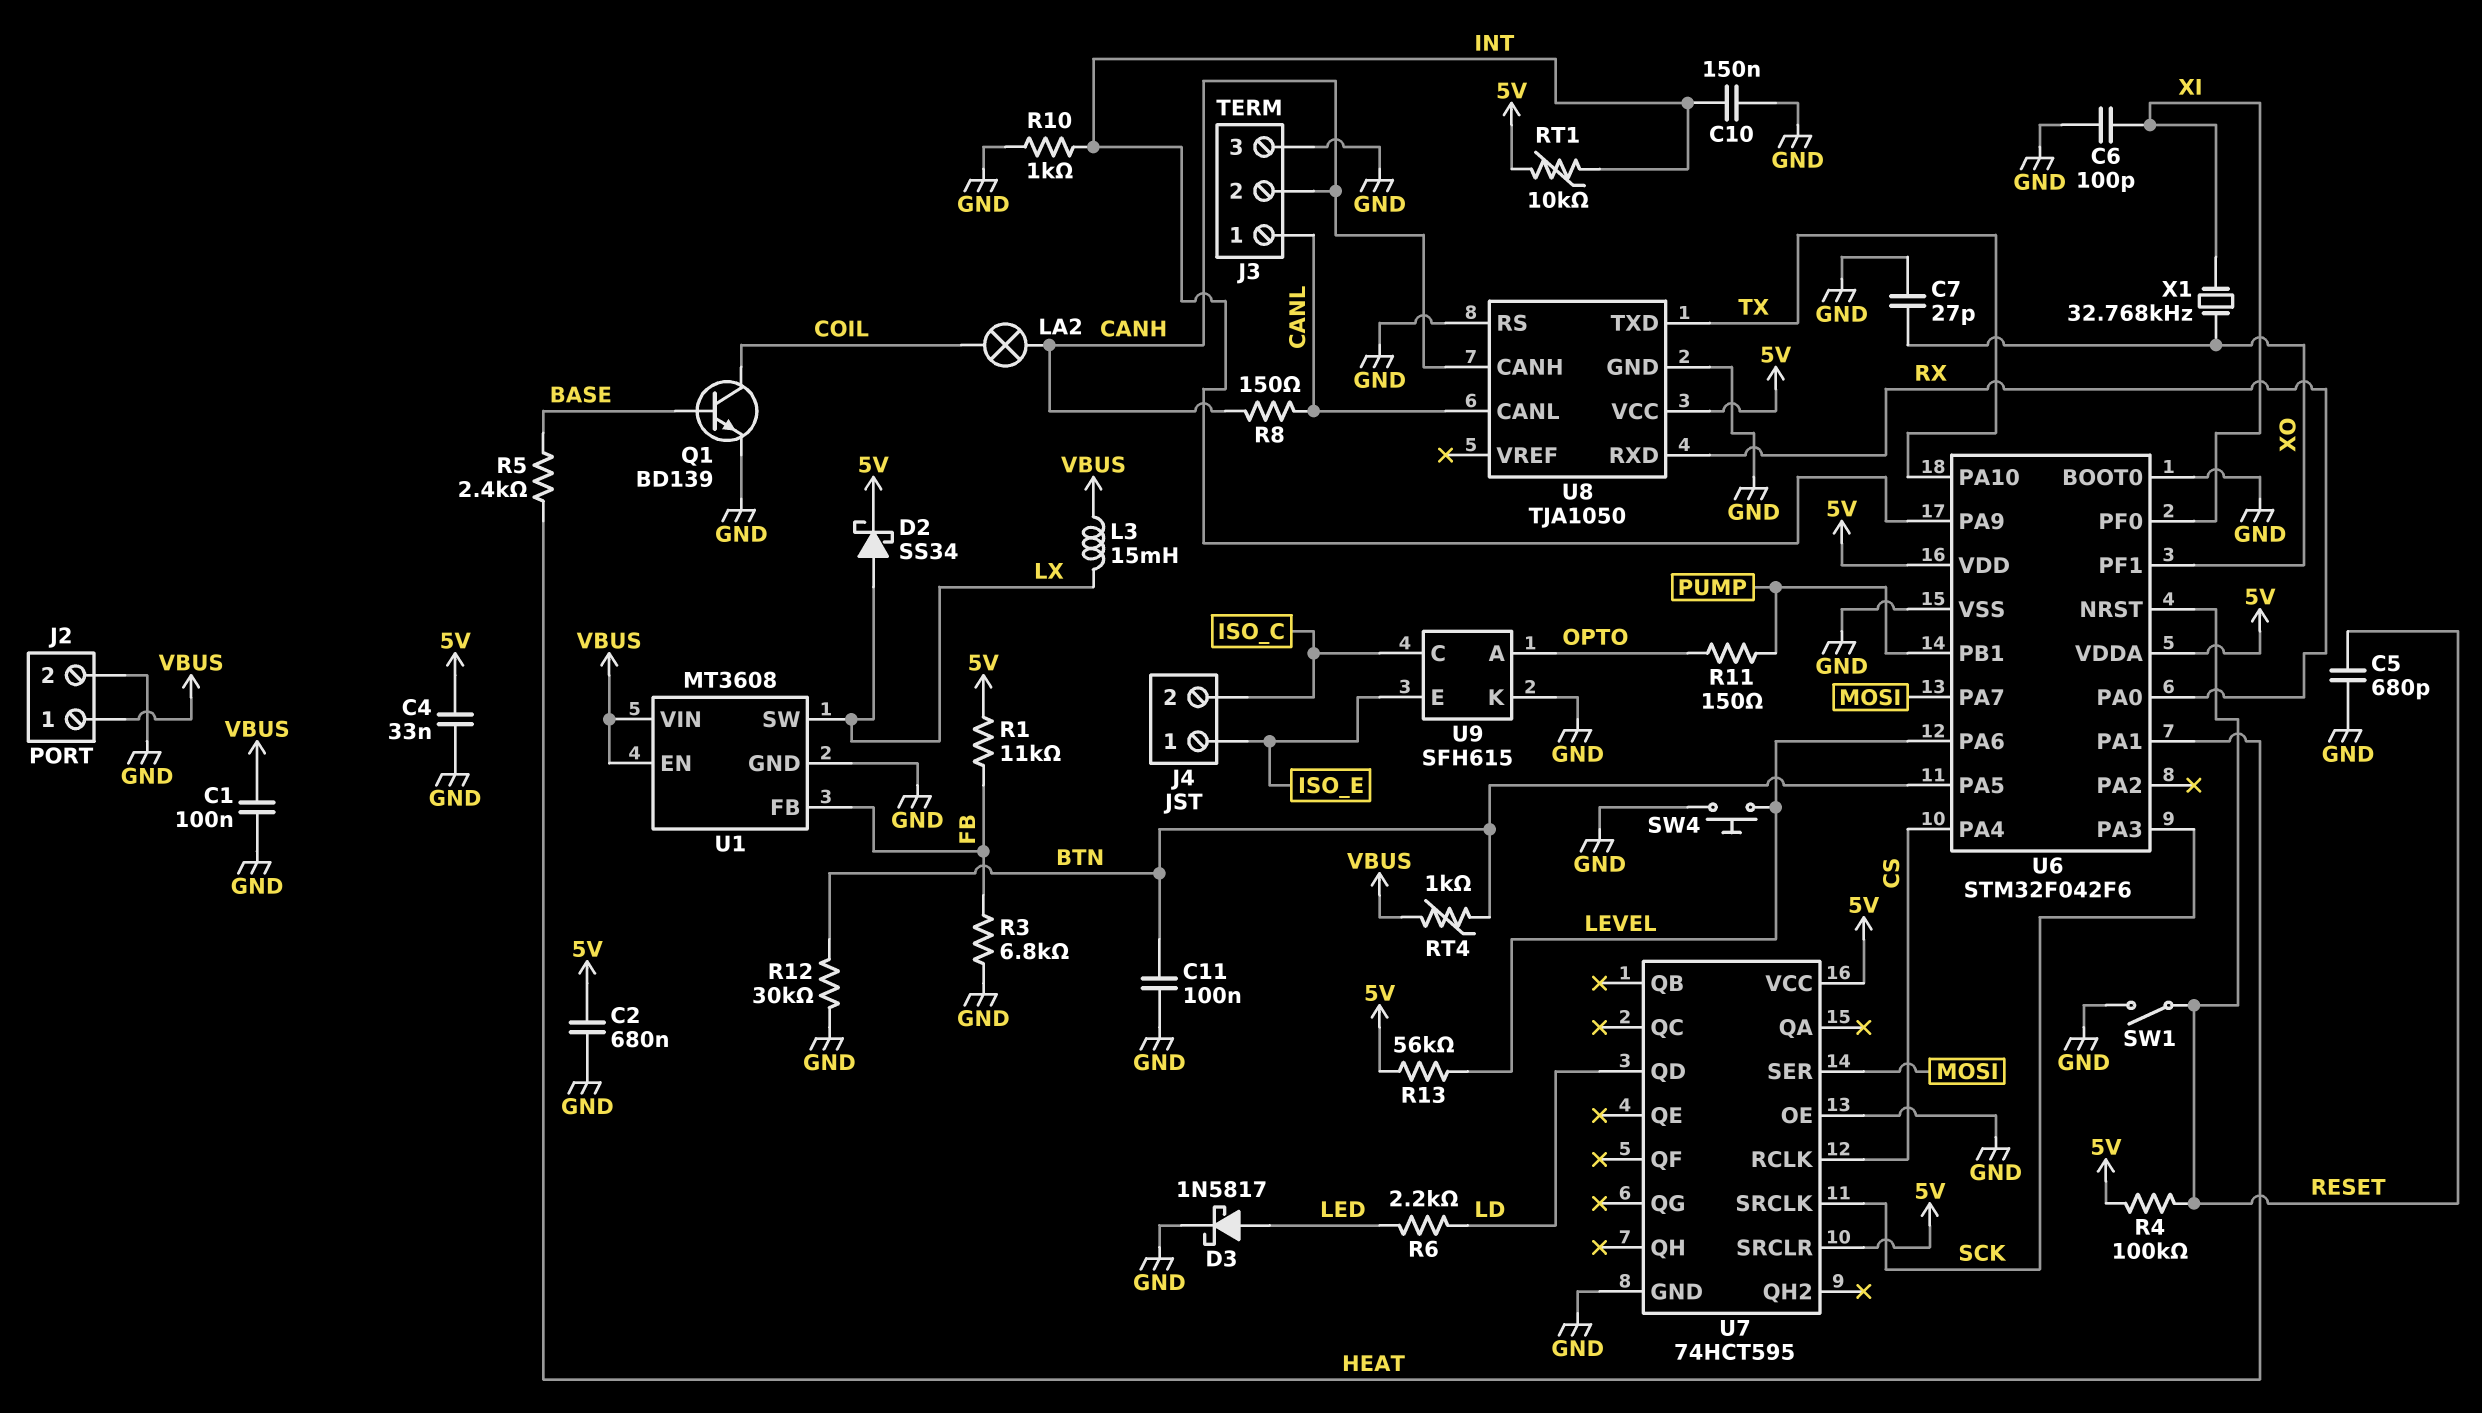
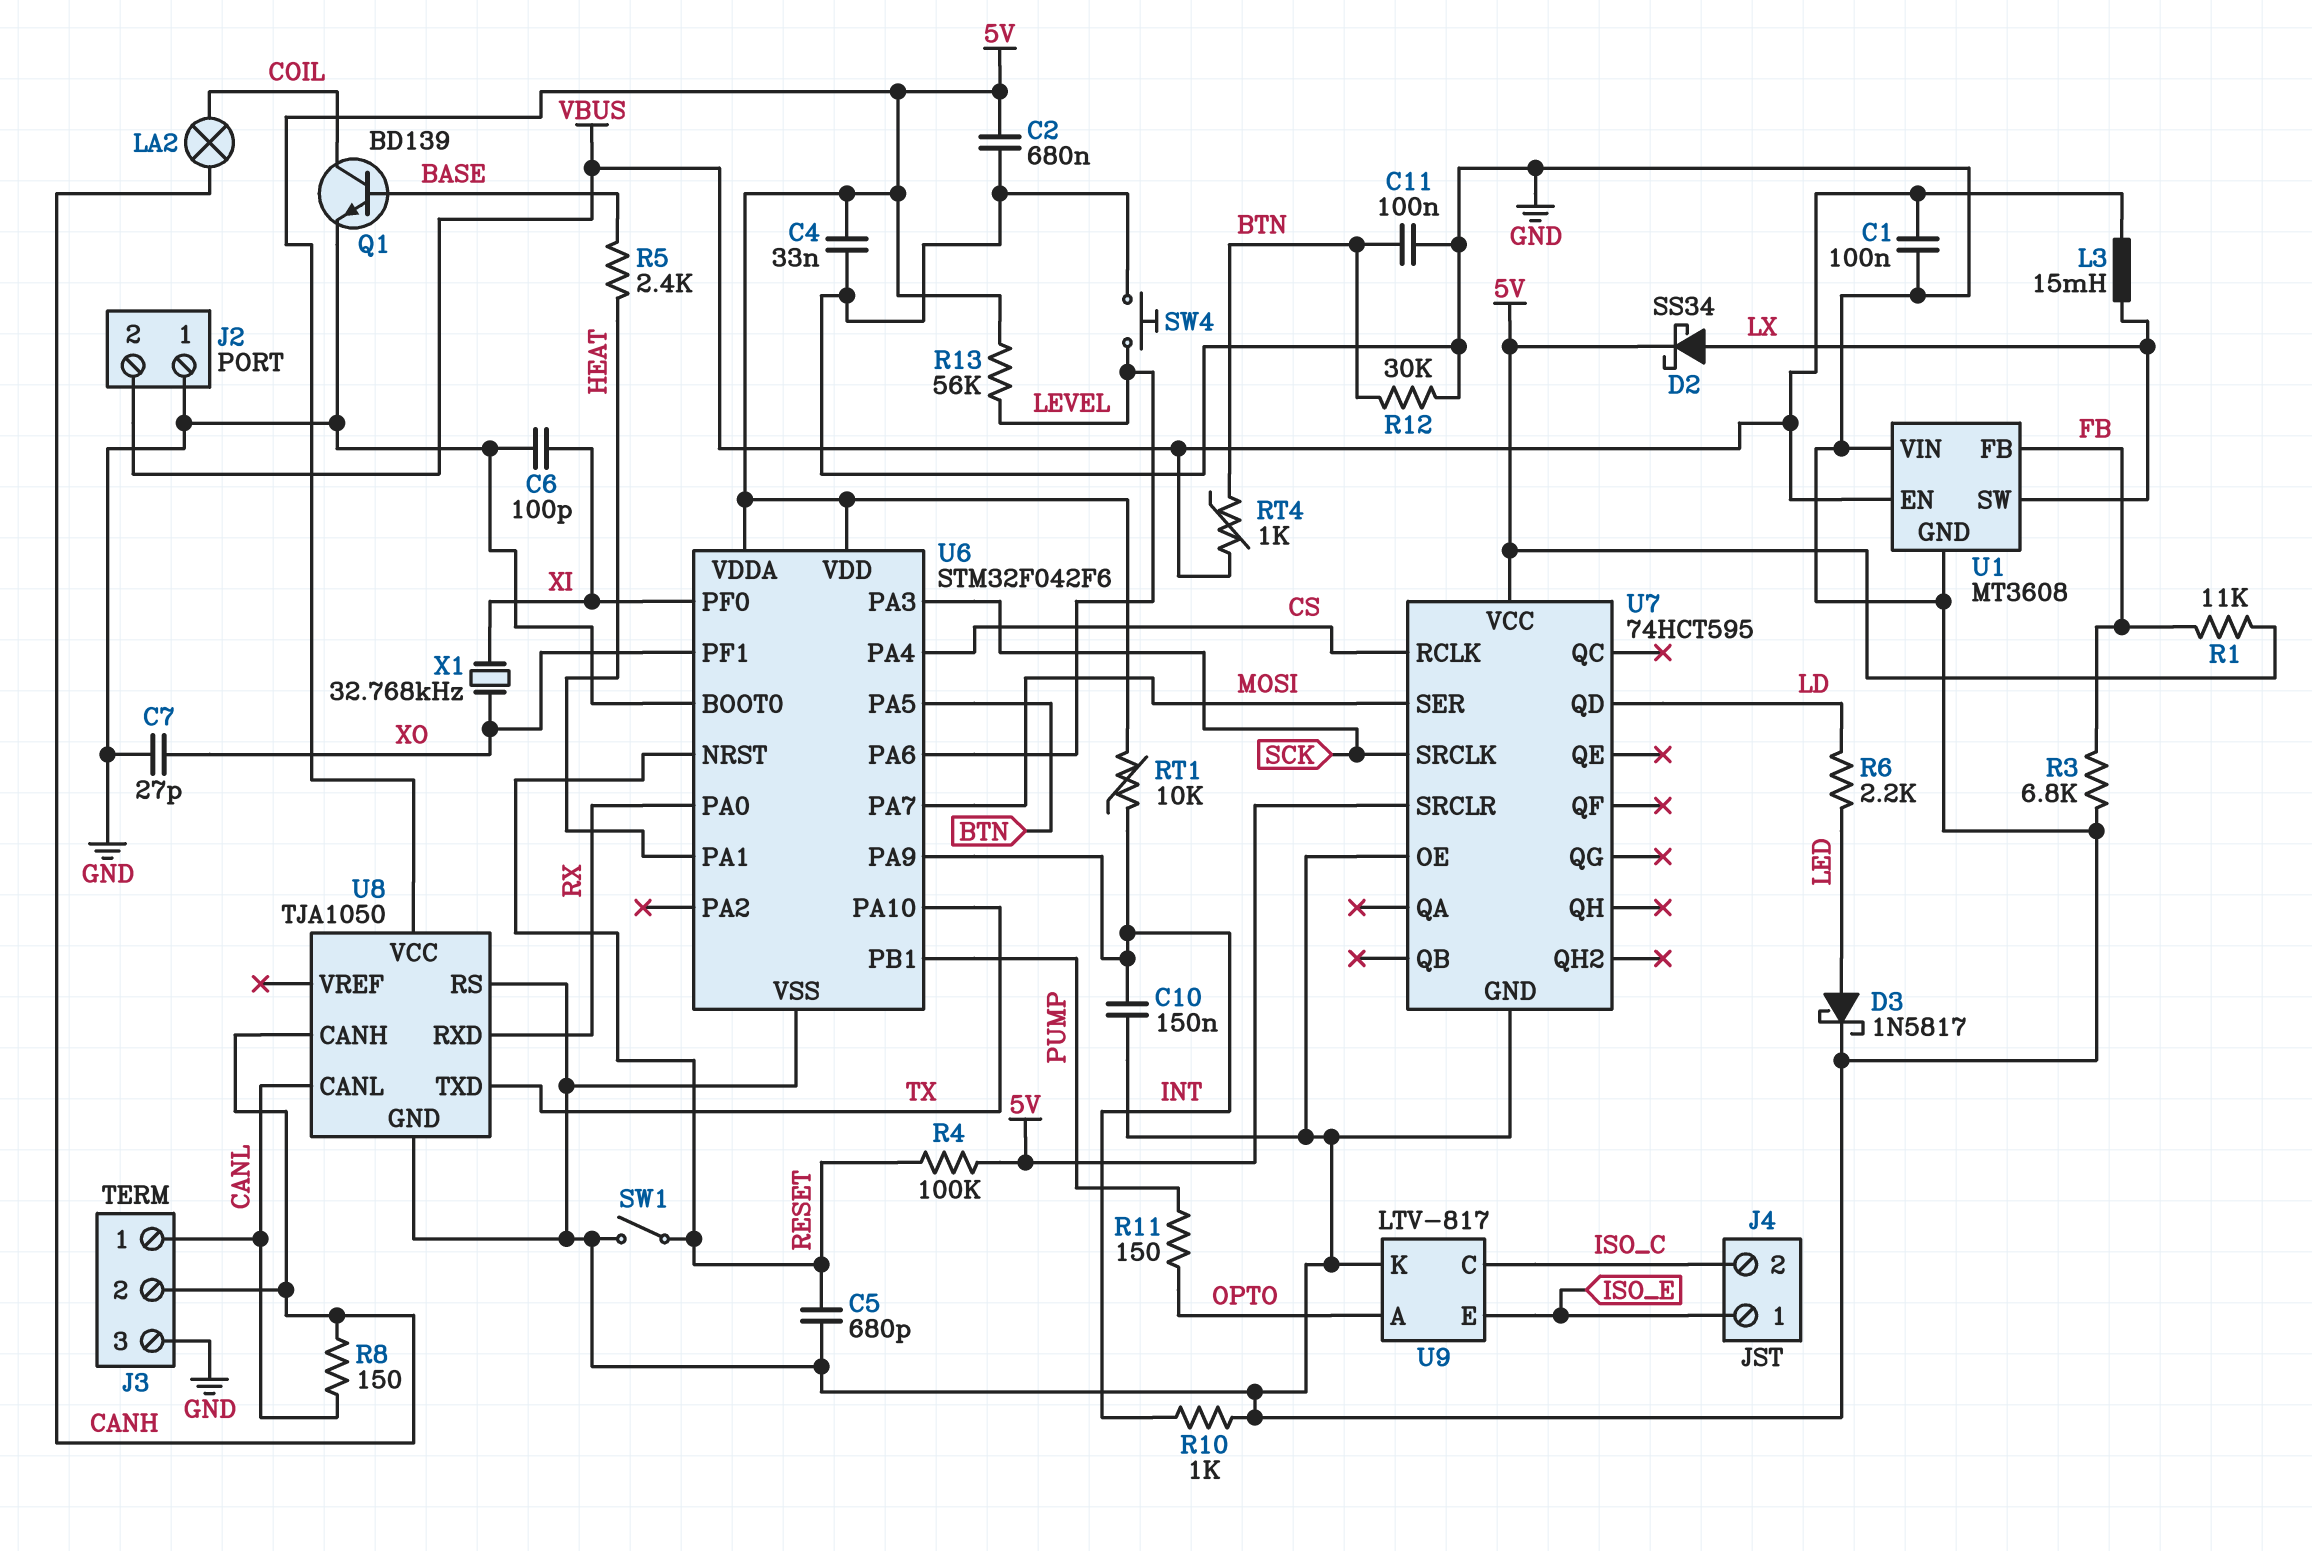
J2 pin 1: VBUS -> GND
J2 pin 2: GND -> VBUS
U1 pin VIN: VBUS -> GND
U9: SFH615 -> LTV-817

